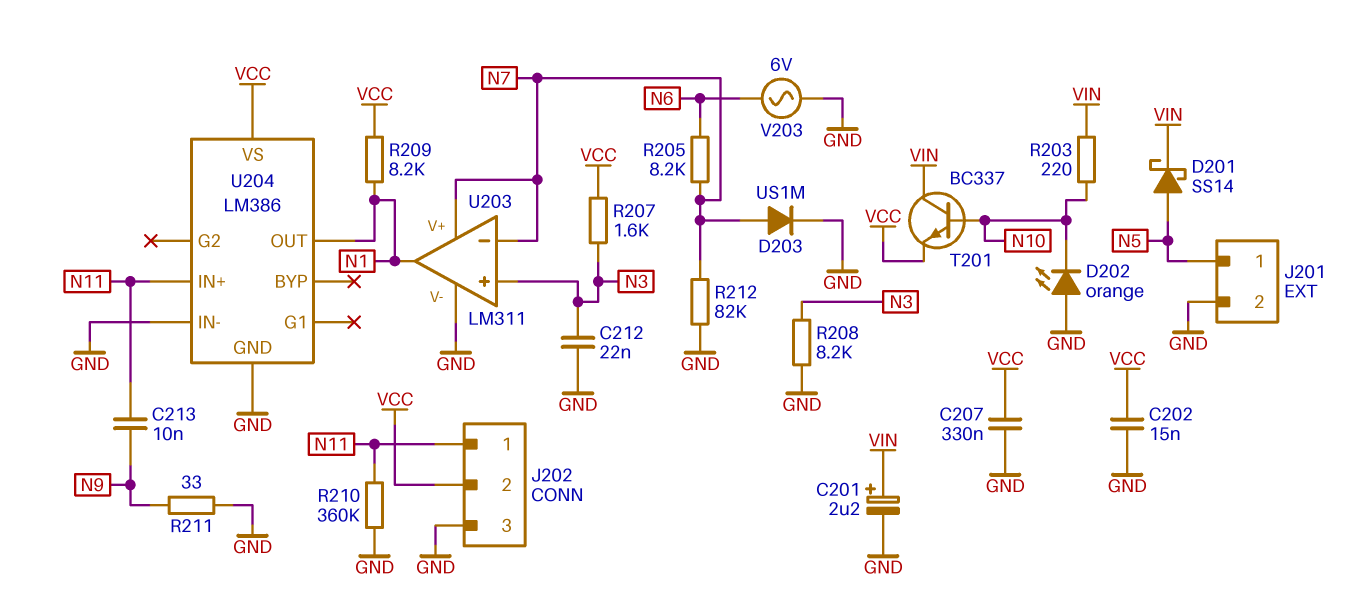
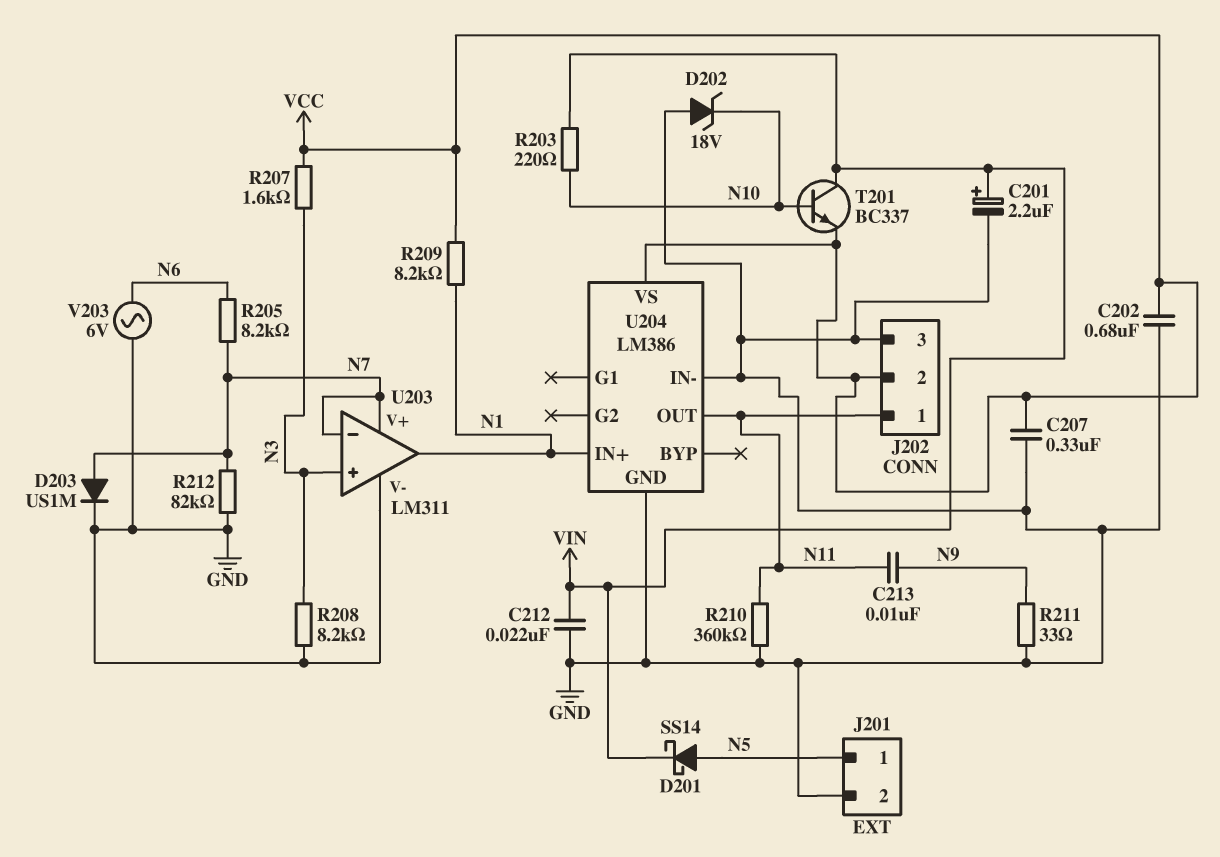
C202: 15nF (GND, VCC) -> 680nF (GND, VCC)
C212: 22nF (GND, N3) -> 22nF (GND, VIN)
D202: LED orange (A GND, K N10) -> zener 18V (A GND, K N10)
U204 pin IN+: N11 -> N1
U204 pin OUT: N1 -> N11

